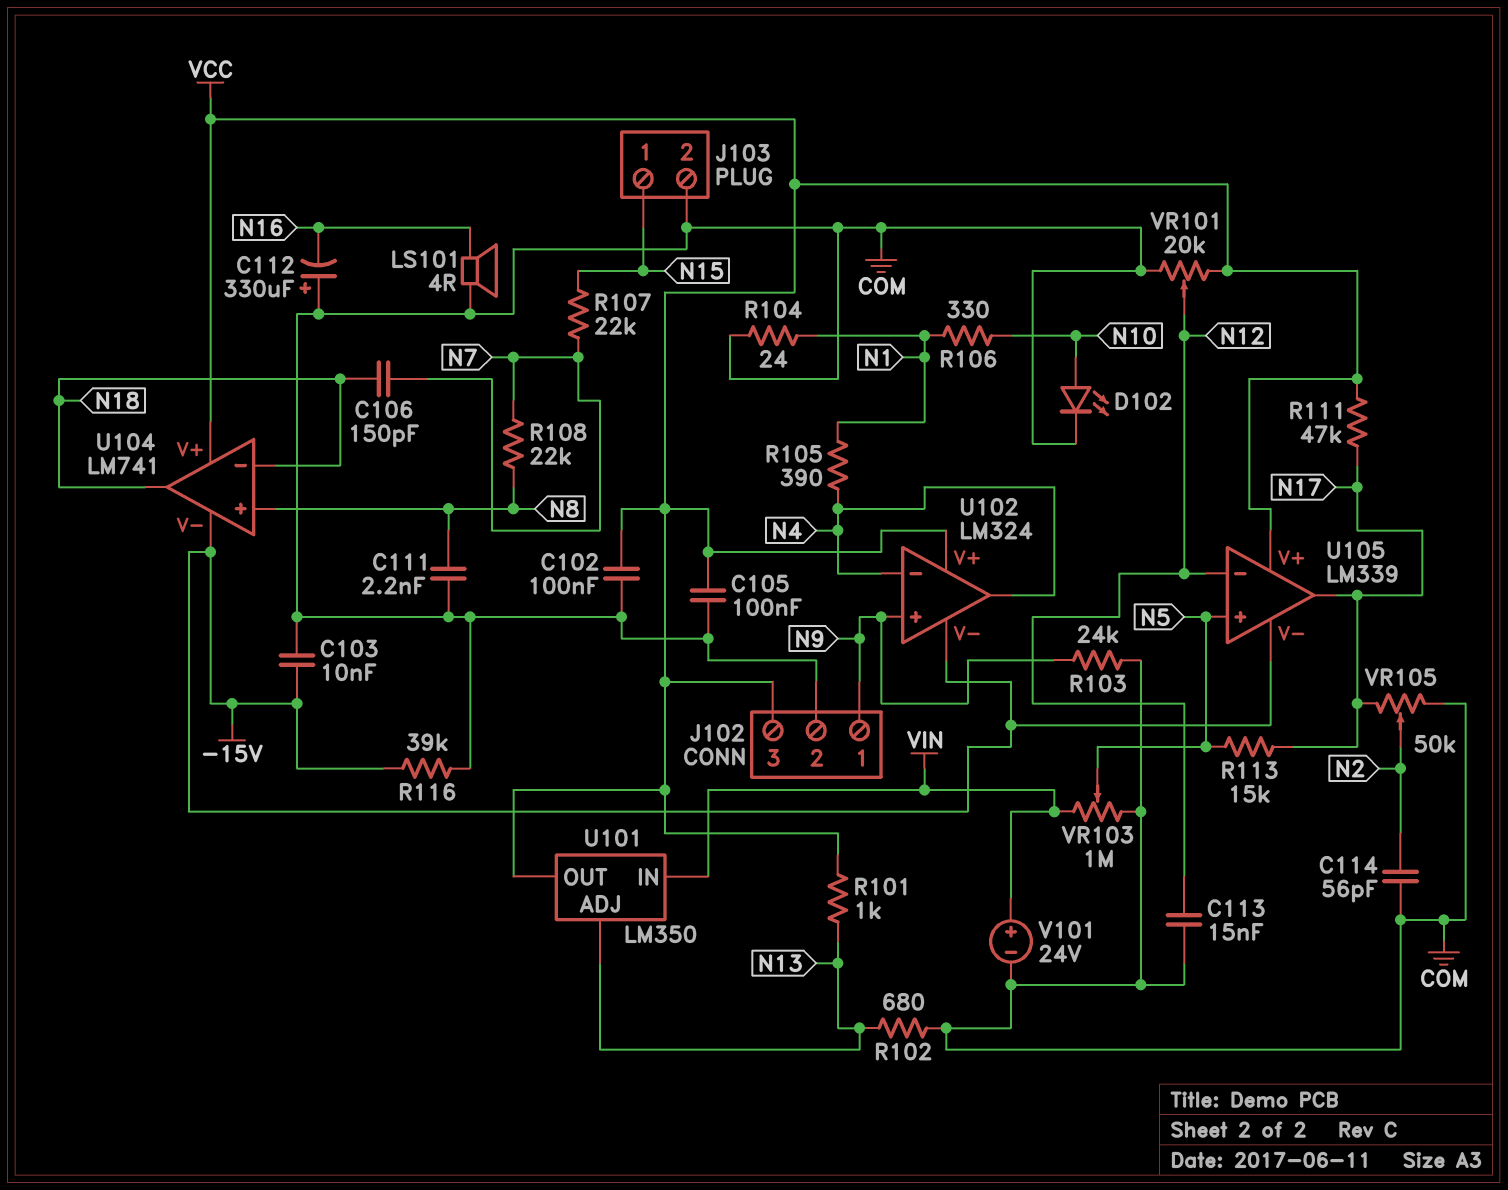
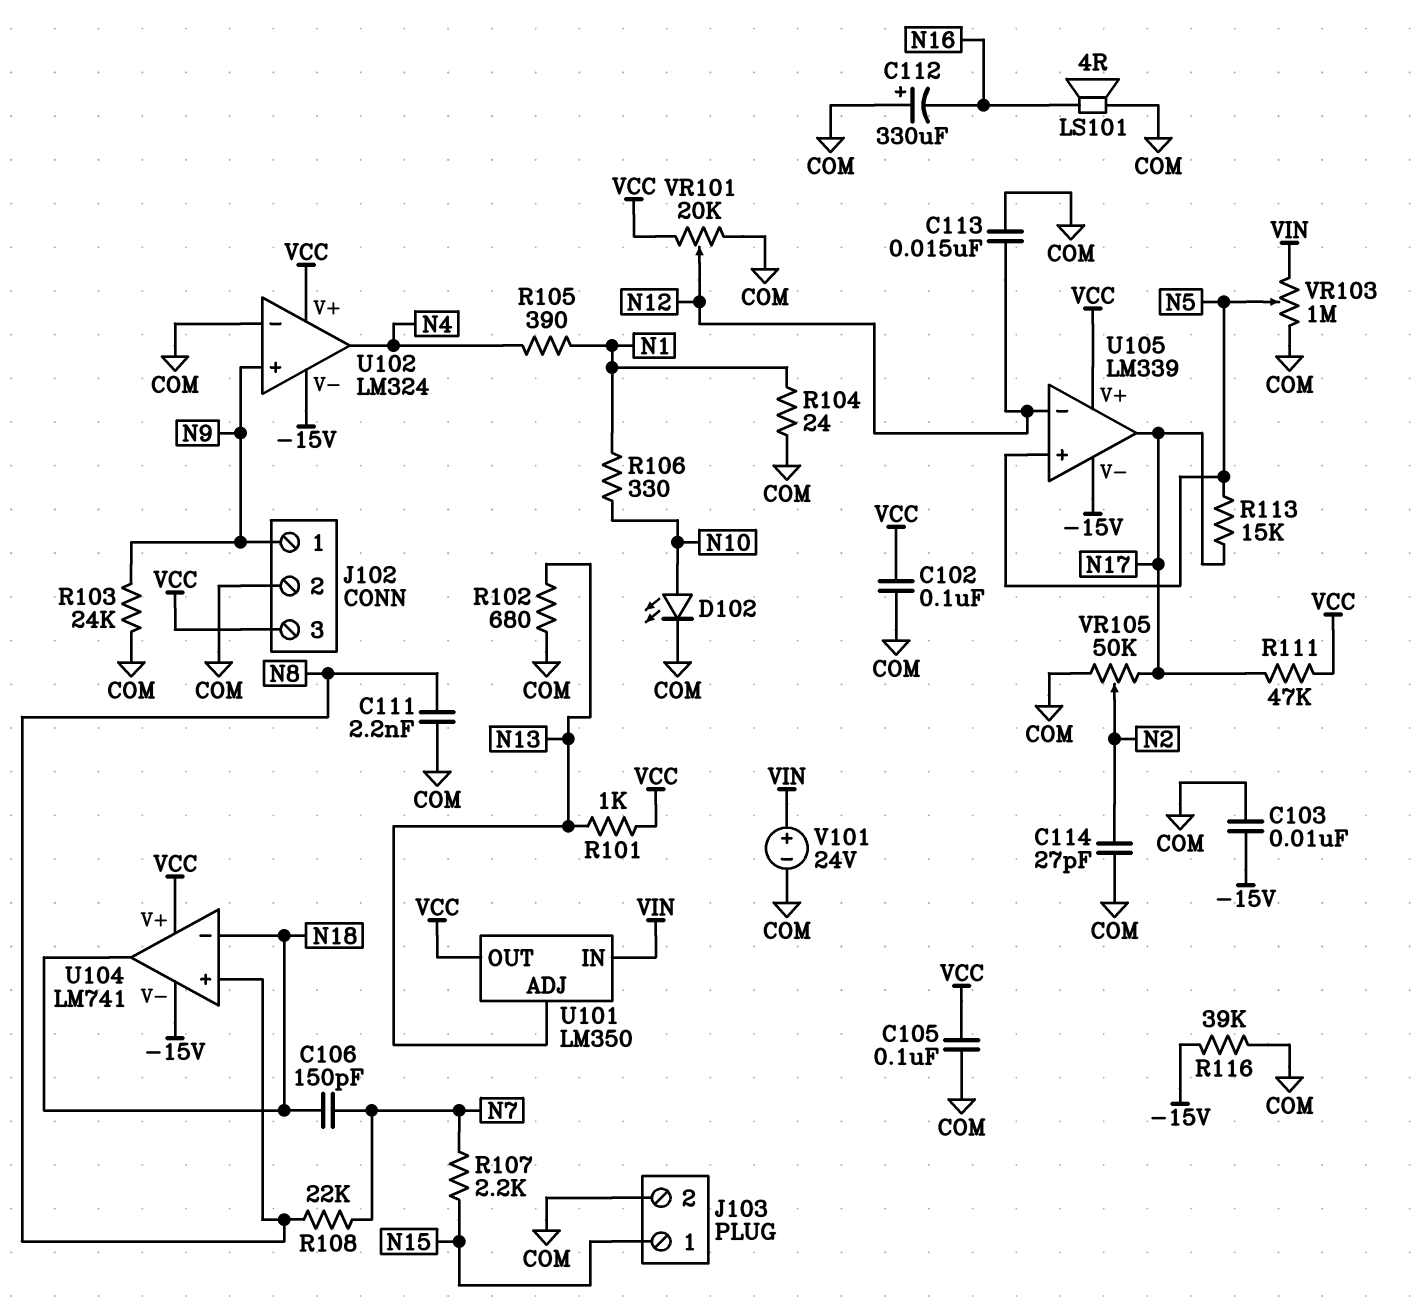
C114: 56pF (COM, N2) -> 27pF (COM, N2)
R107: 22k (N7, N15) -> 2.2k (N7, N15)
U102 pin in-: N4 -> COM

